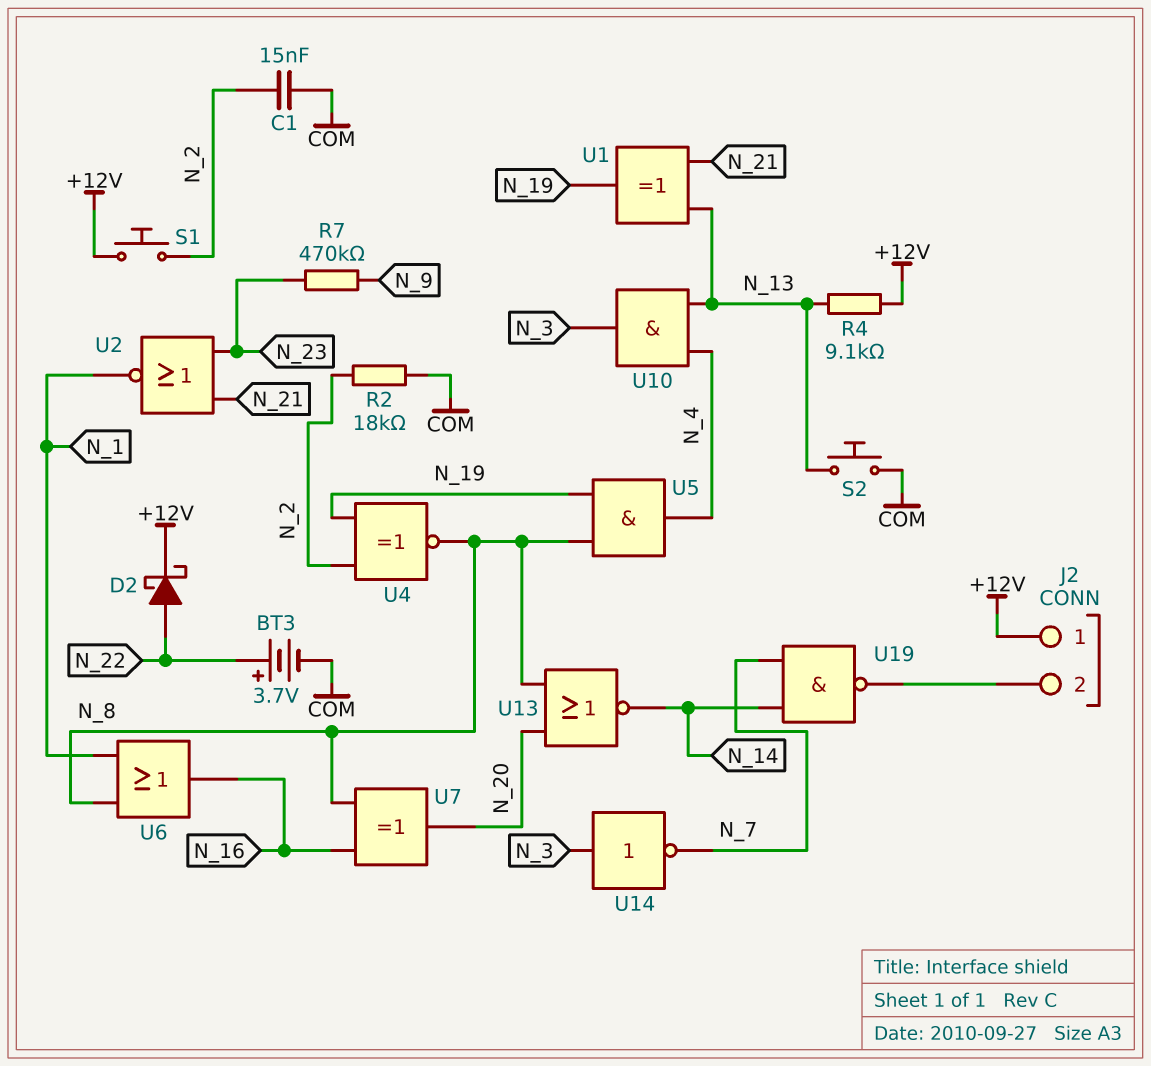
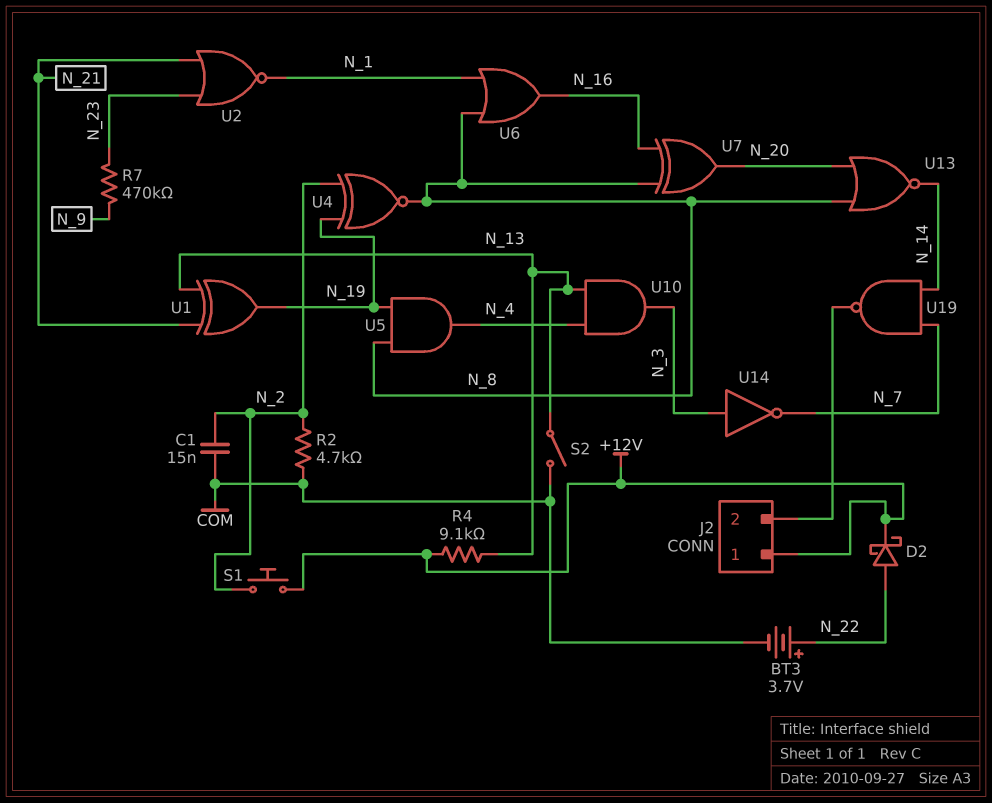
R2: 18k (COM, N_2) -> 4.7k (COM, N_2)
S2: button (COM, N_13) -> switch (COM, N_13)

